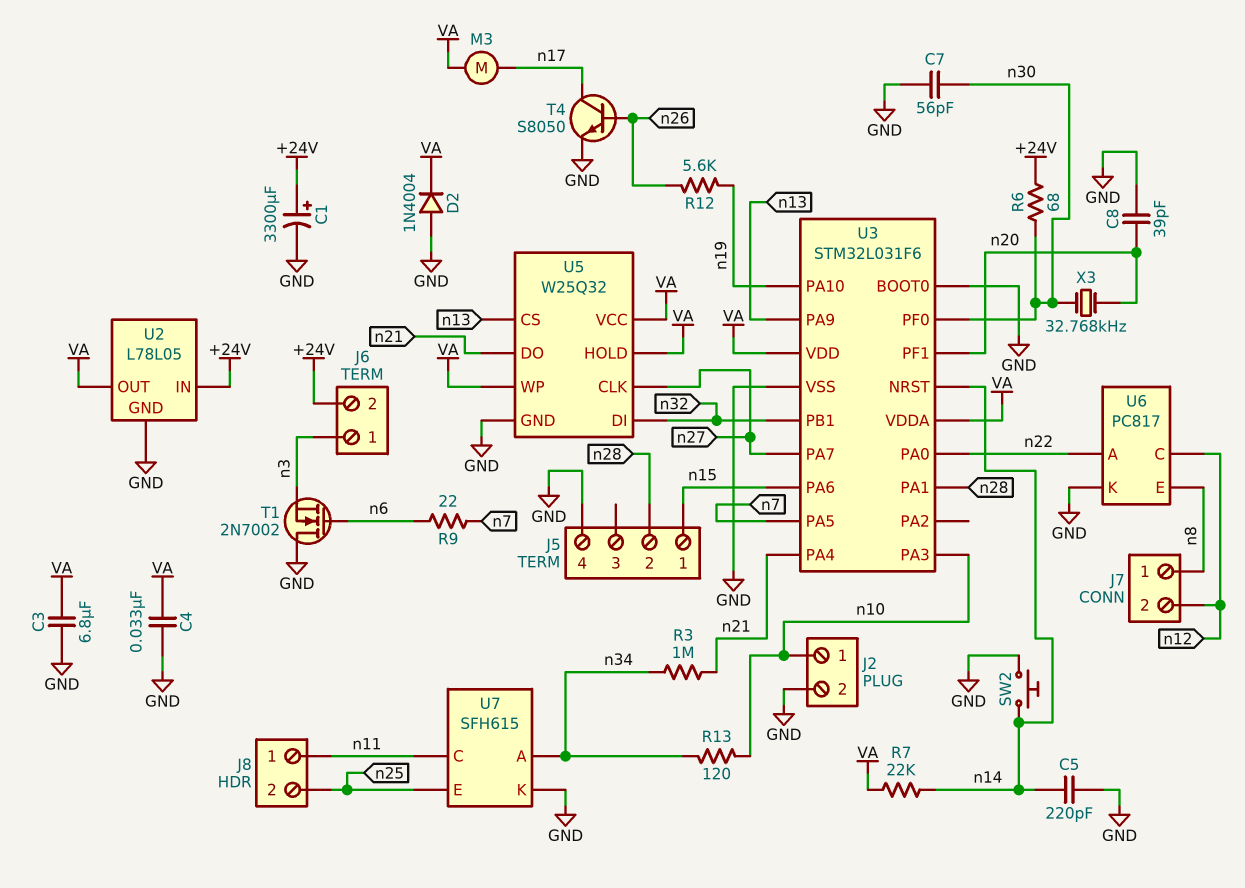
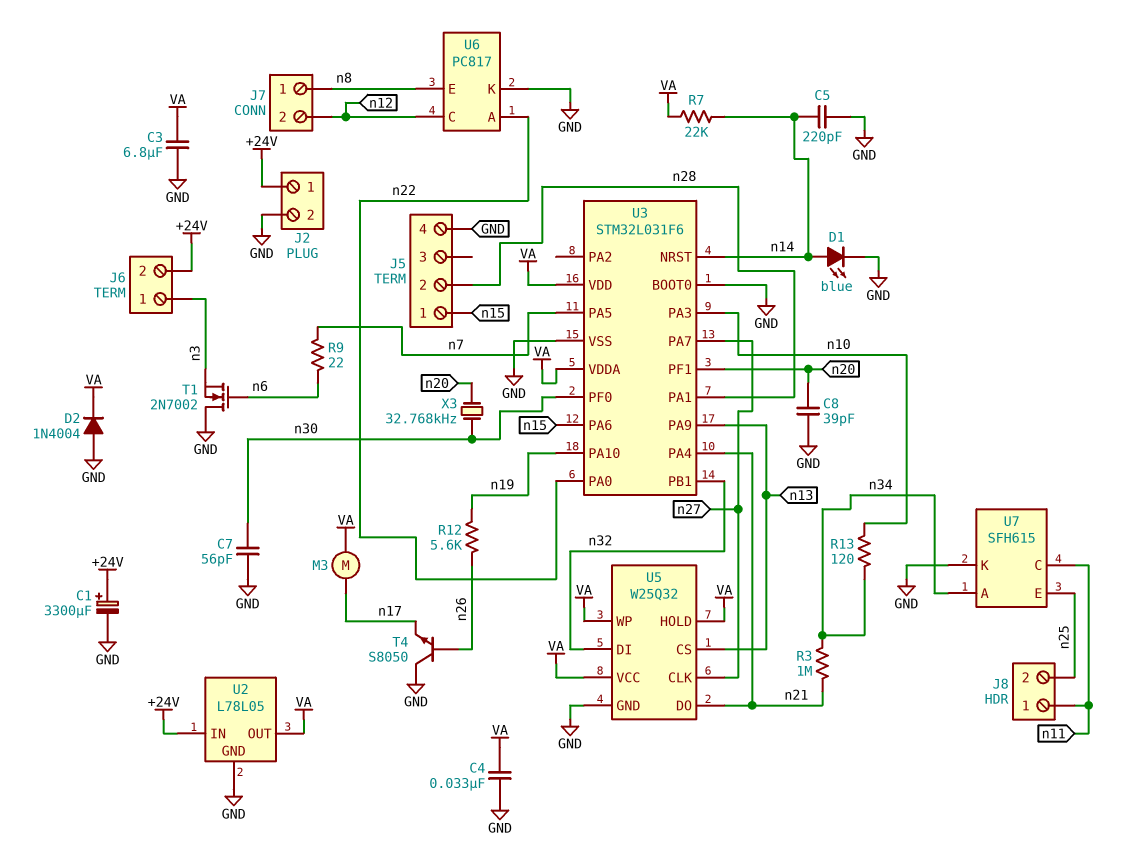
D1: none -> LED blue (A n14, K GND)
J2 pin 1: n10 -> +24V
R6: 68 (+24V, n30) -> none
SW2: button (GND, n14) -> none
T4: NPN S8050 (B n26, C n17, E GND) -> NPN S8050 (B n26, C GND, E n17)

